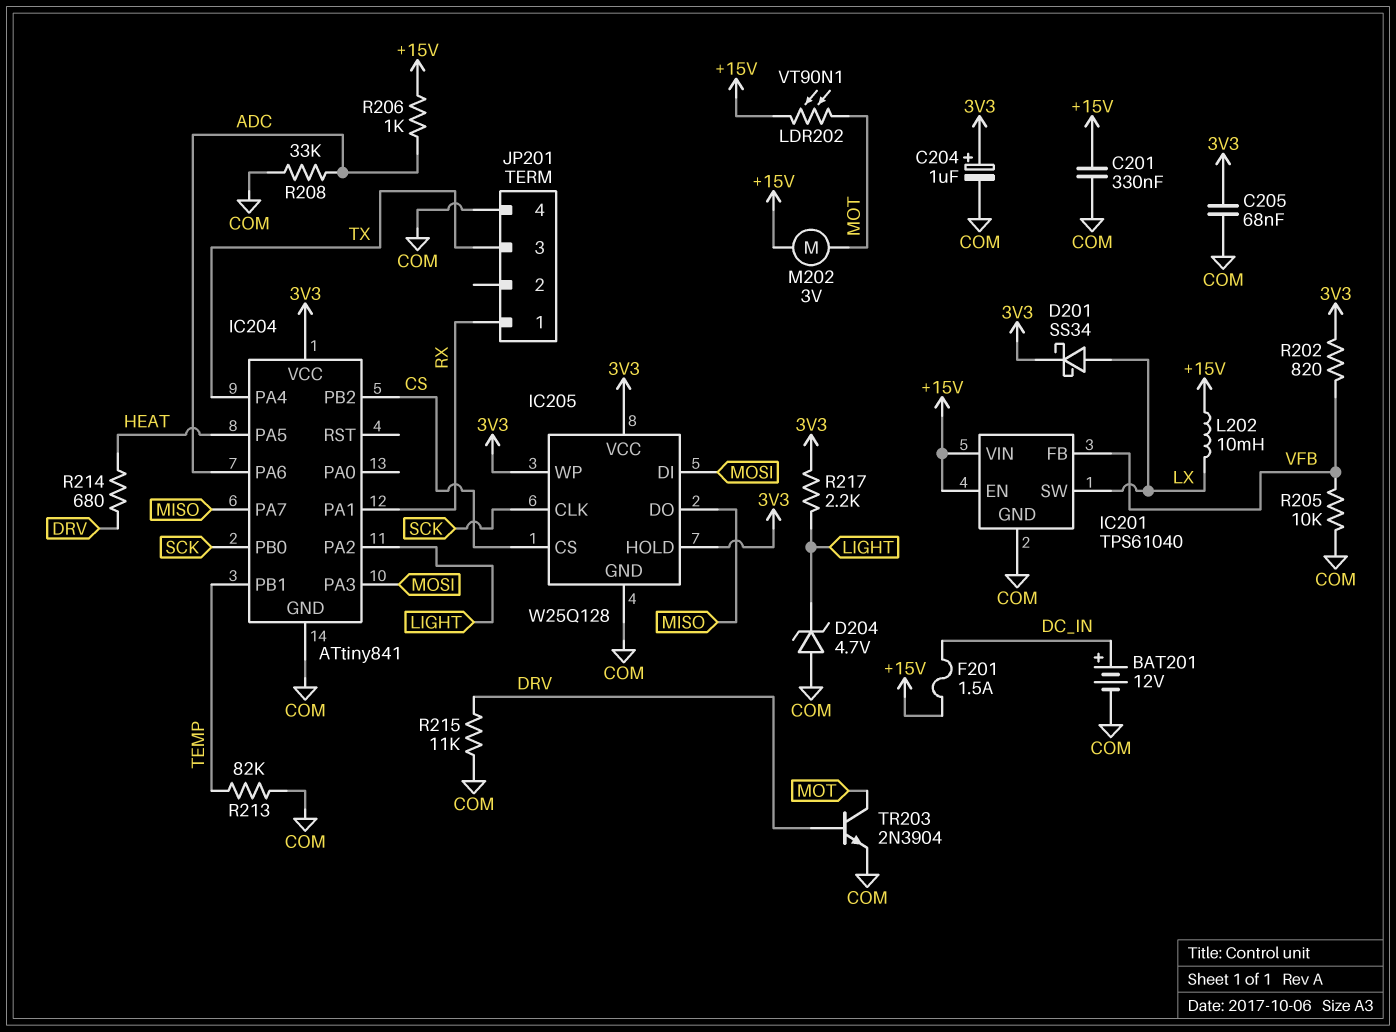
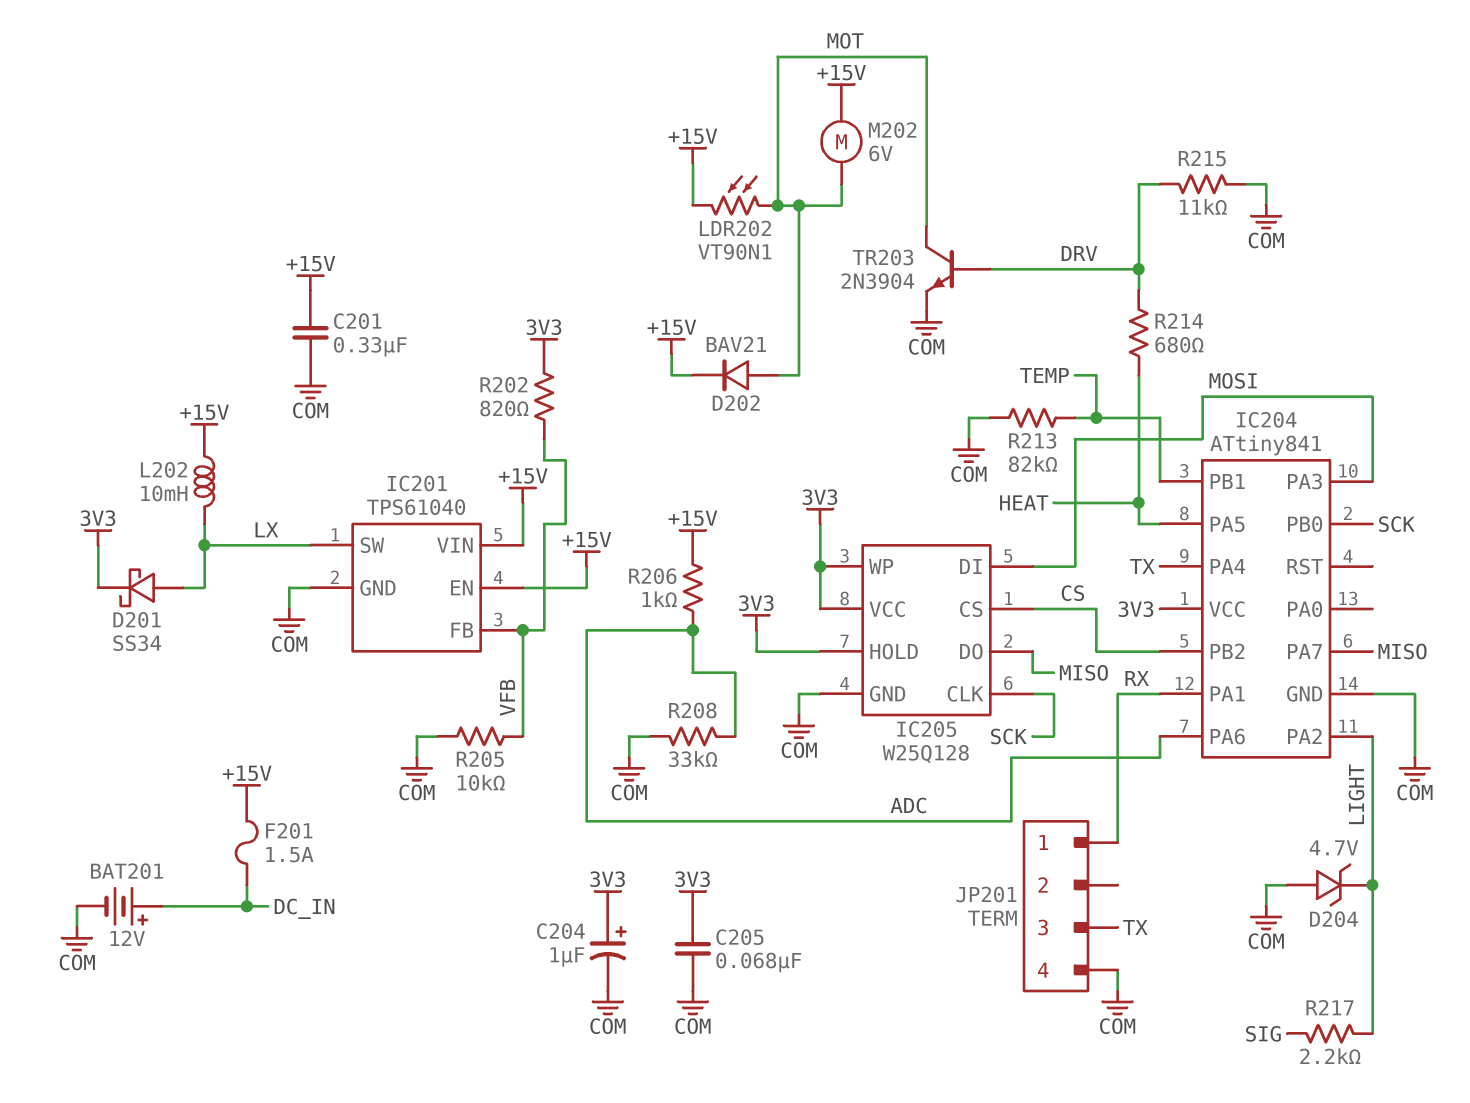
D202: none -> diode BAV21 (A MOT, K +15V)
M202: motor 3V (+15V, MOT) -> motor 6V (+15V, MOT)
R217: 2.2k (3V3, LIGHT) -> 2.2k (LIGHT, SIG)

